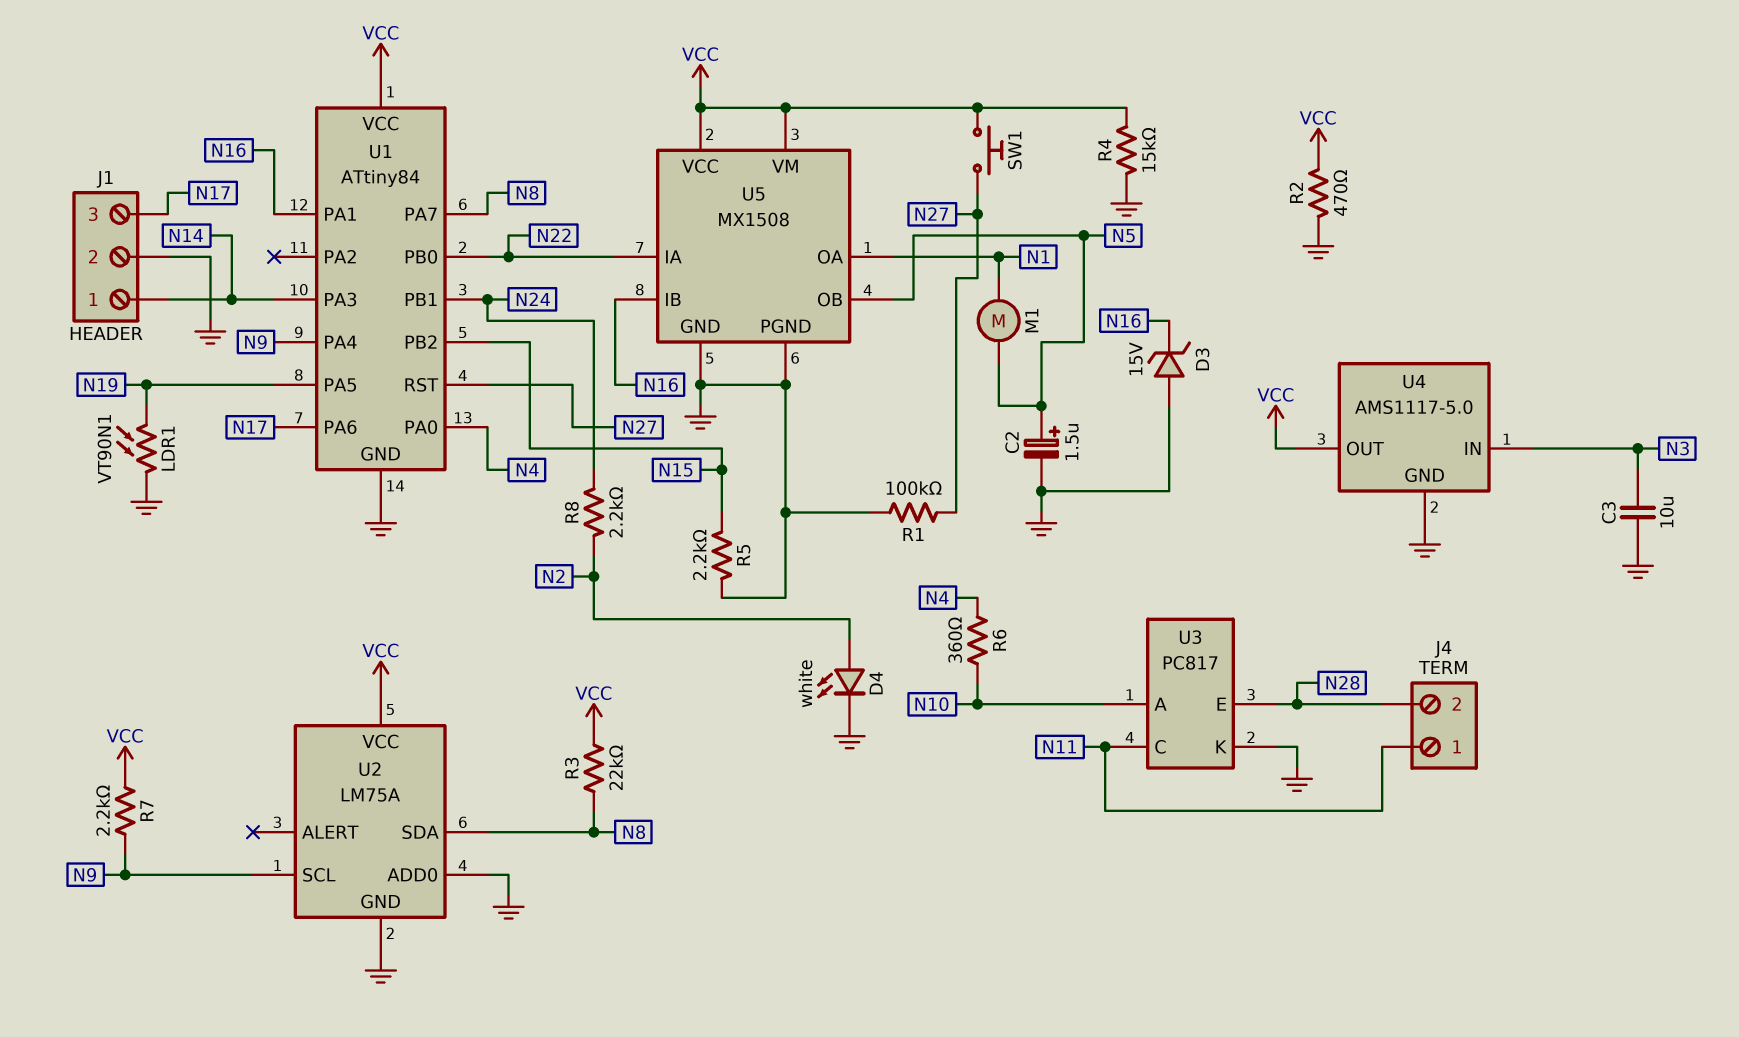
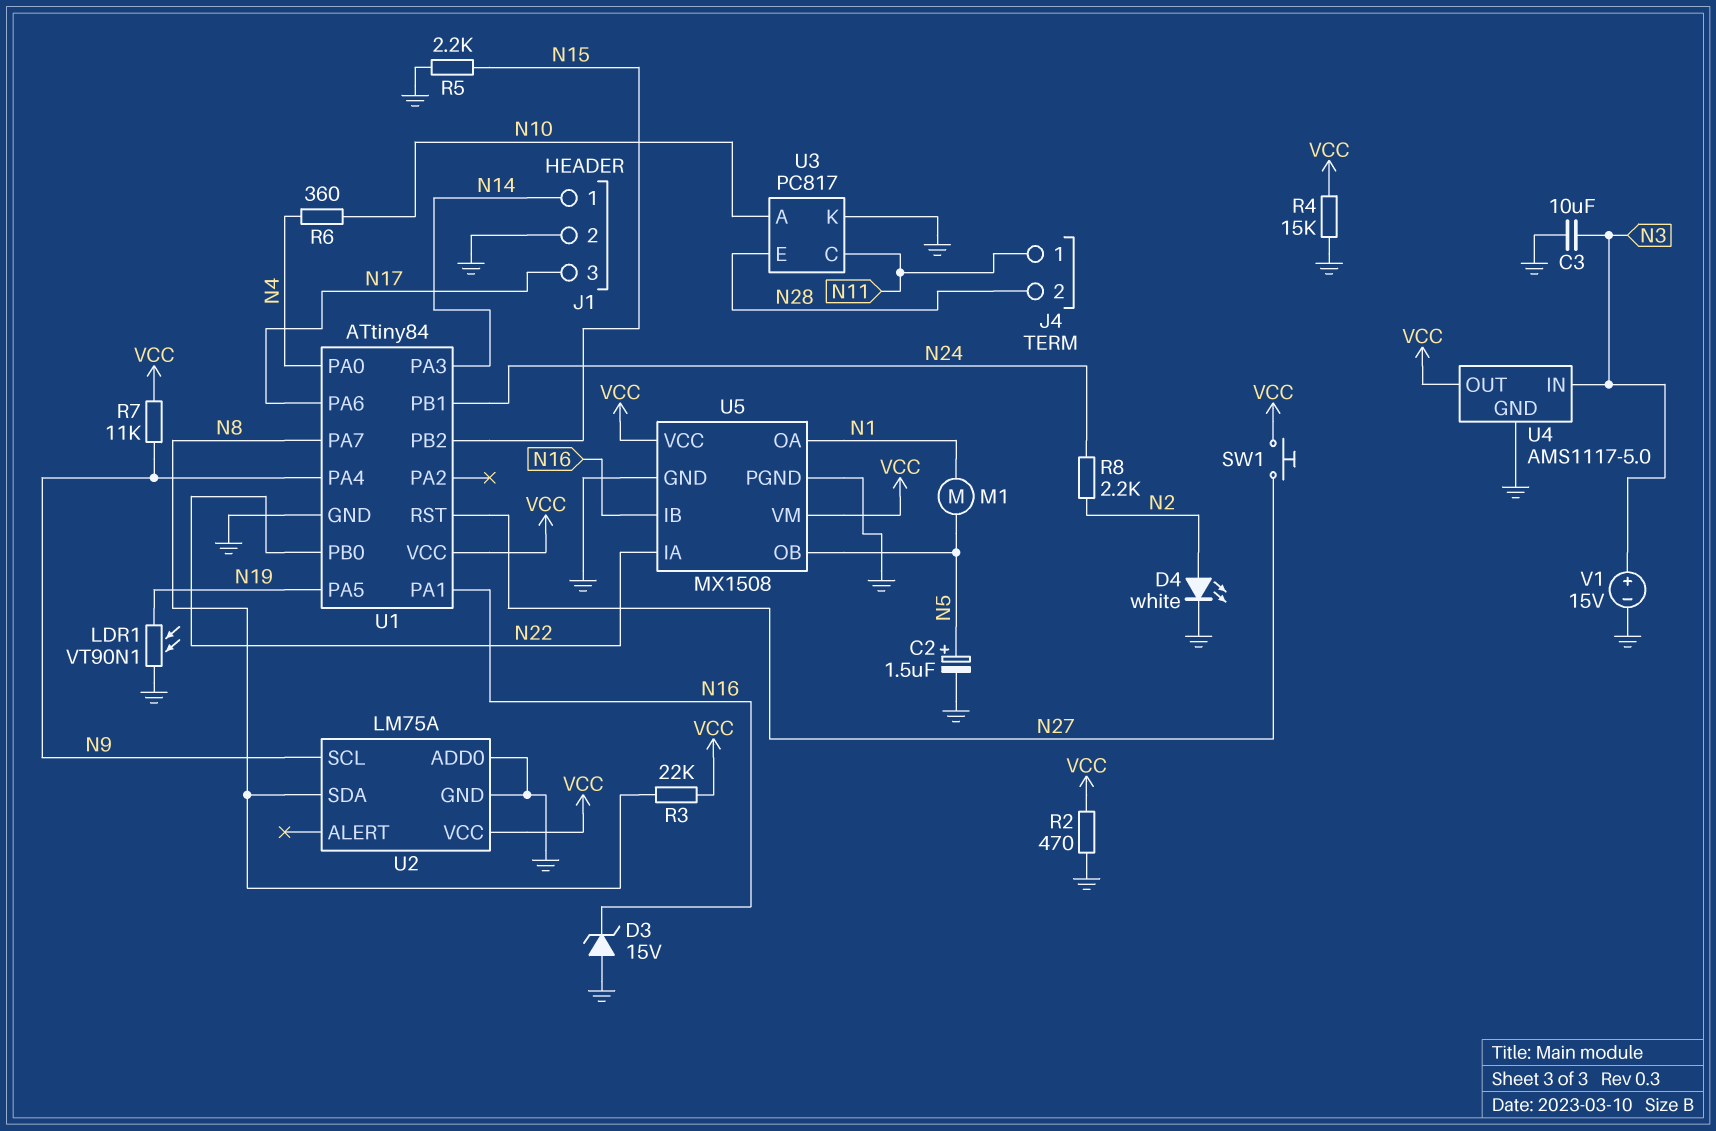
R1: 100k (GND, N27) -> none
R7: 2.2k (N9, VCC) -> 11k (N9, VCC)
V1: none -> 15V (plus N3, minus GND)

